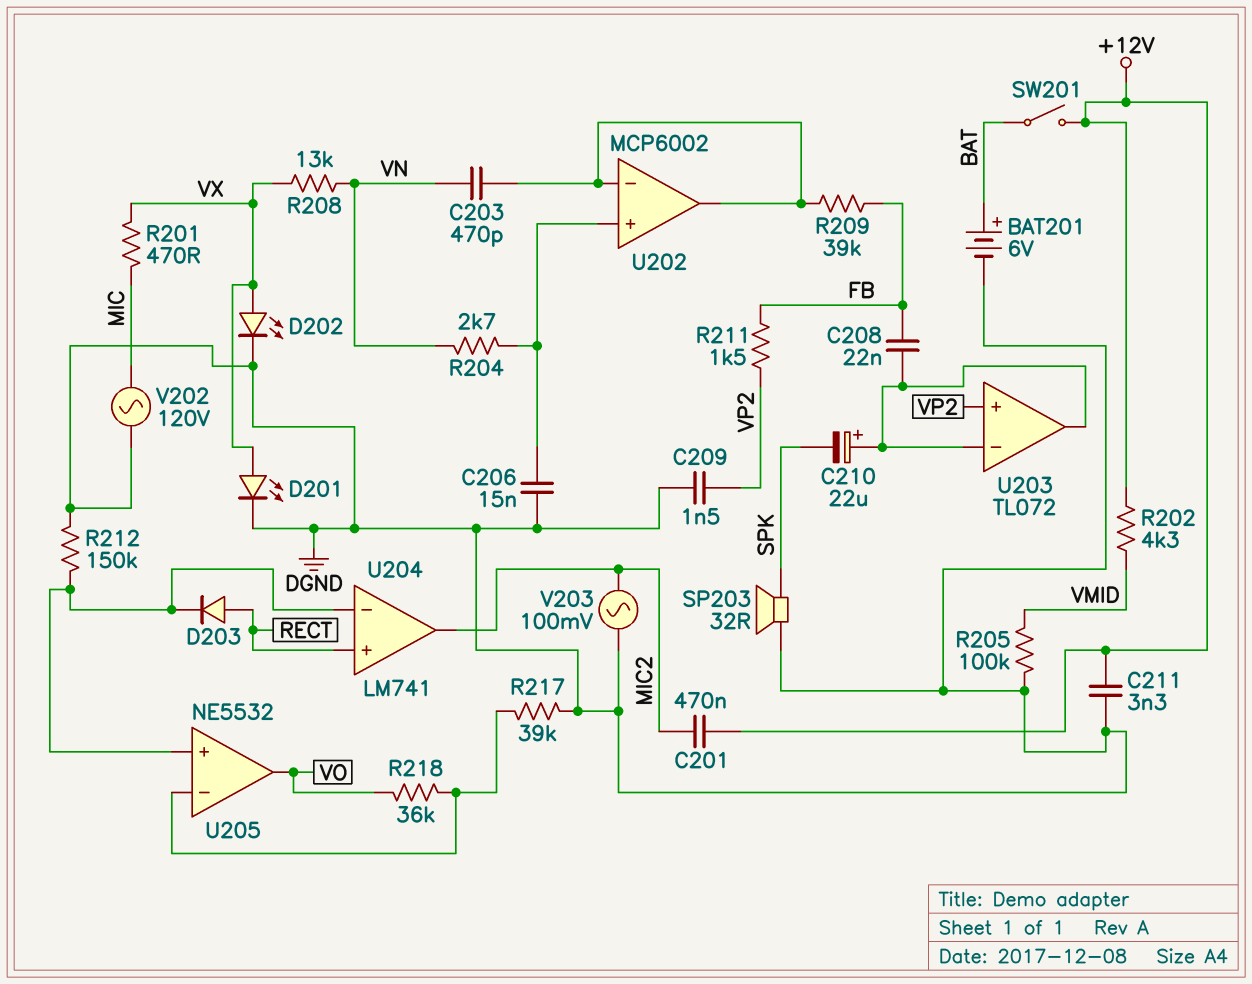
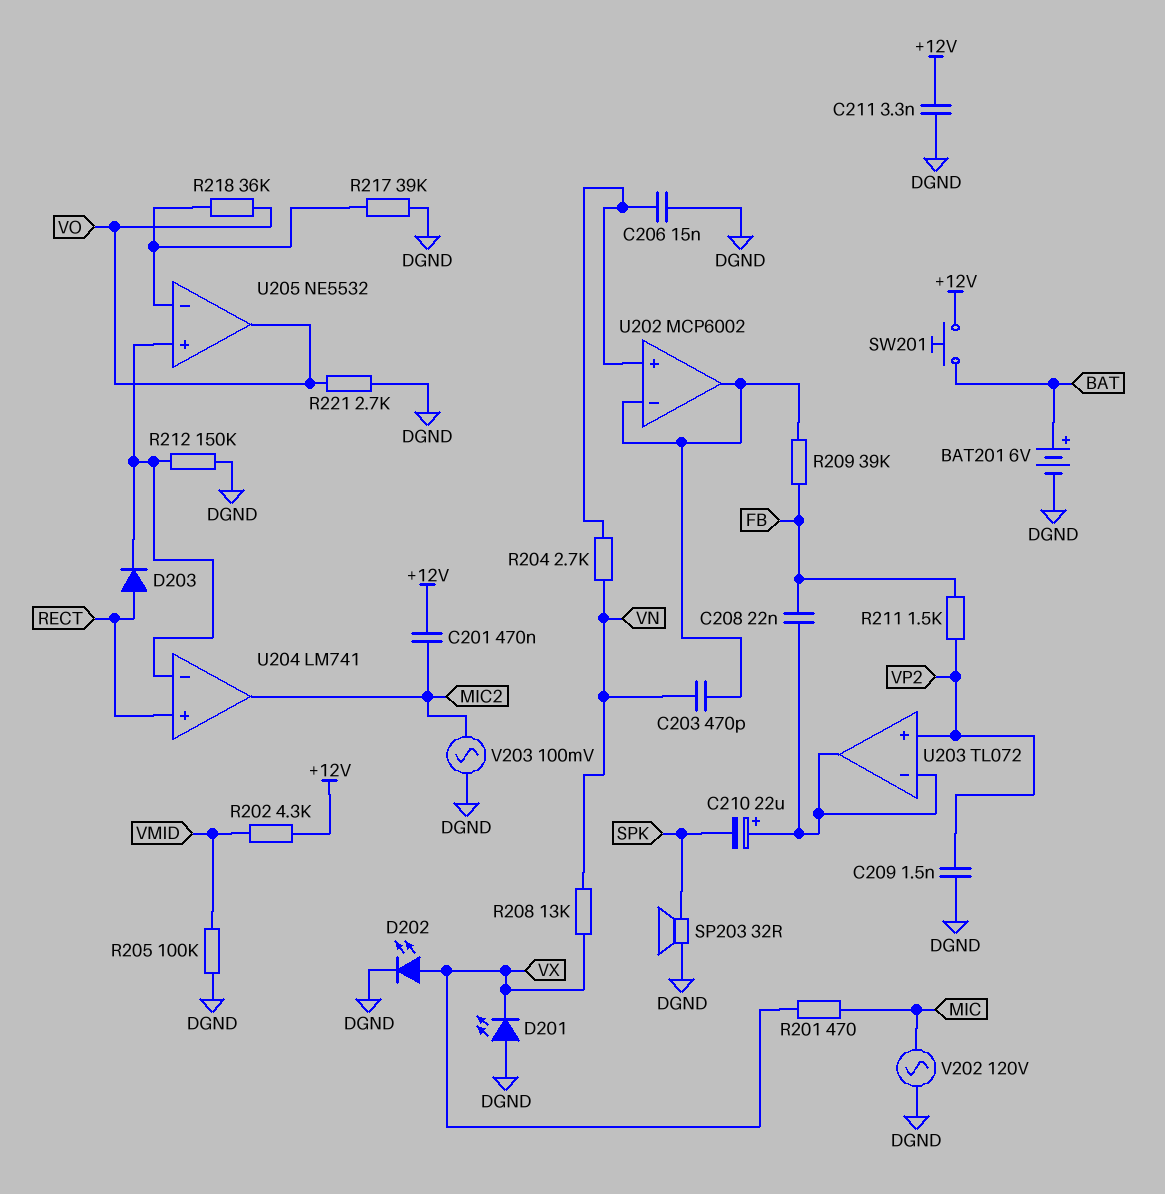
D201: LED (A VX, K DGND) -> LED (A DGND, K VX)
R221: none -> 2.7k (DGND, VO)
SW201: switch (+12V, BAT) -> button (+12V, BAT)

